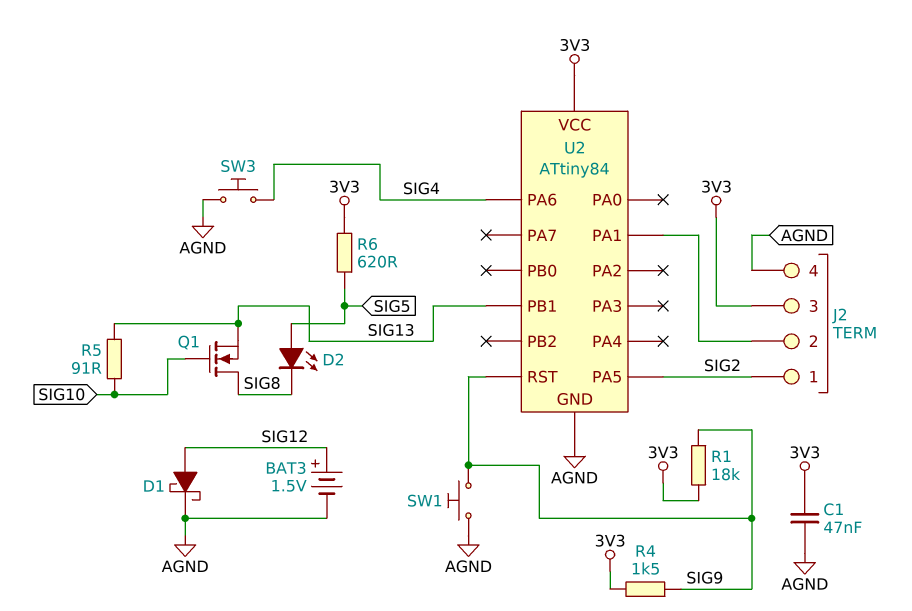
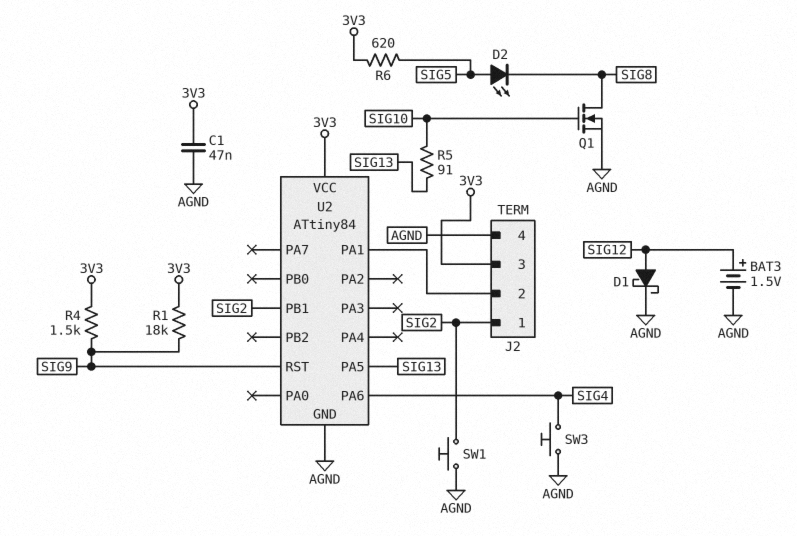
Q1: NMOS (G SIG10, D SIG8, S SIG13) -> NMOS (G SIG10, D SIG8, S AGND)
SW1: button (AGND, SIG9) -> button (AGND, SIG2)
U2 pin PA5: SIG2 -> SIG13
U2 pin PB1: SIG13 -> SIG2

